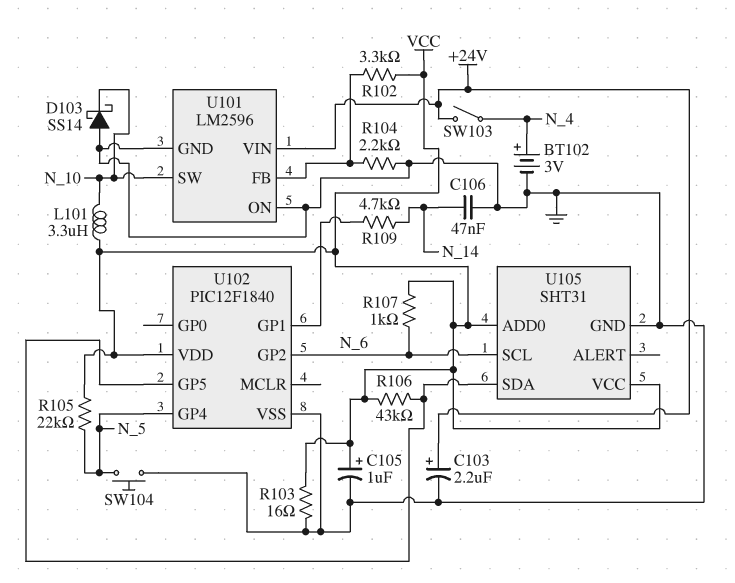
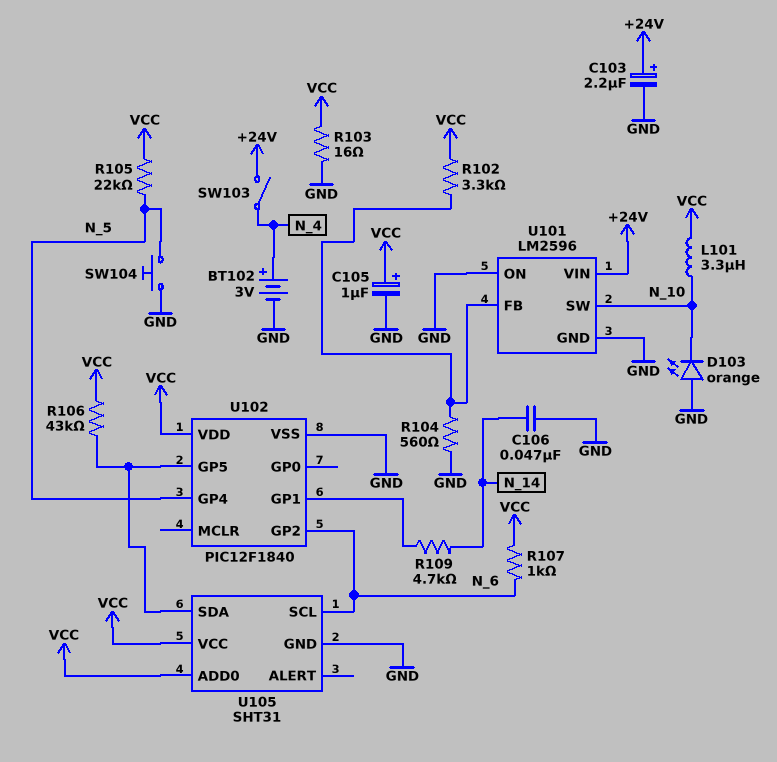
D103: schottky SS14 (A GND, K N_10) -> LED orange (A GND, K N_10)
R104: 2.2k (GND, U101/FB) -> 560 (GND, U101/FB)

